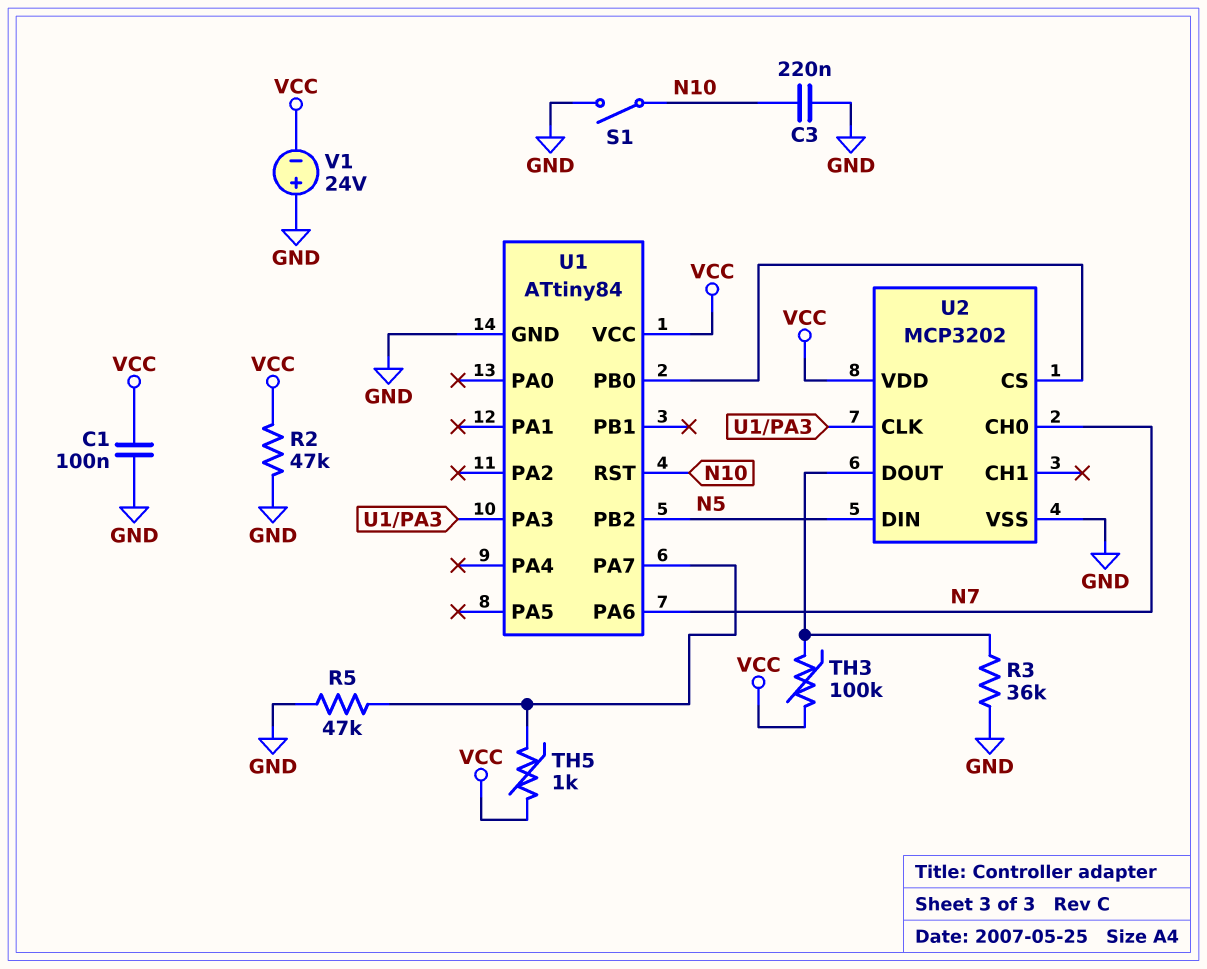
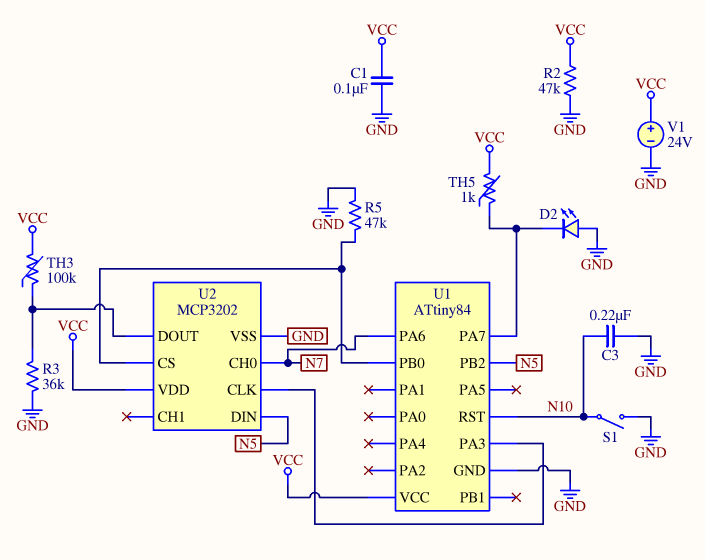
D2: none -> LED (A GND, K U1/PA7)
R5: 47k (GND, U1/PA7) -> 47k (GND, U1/PB0)
V1: 24V (plus GND, minus VCC) -> 24V (plus VCC, minus GND)

